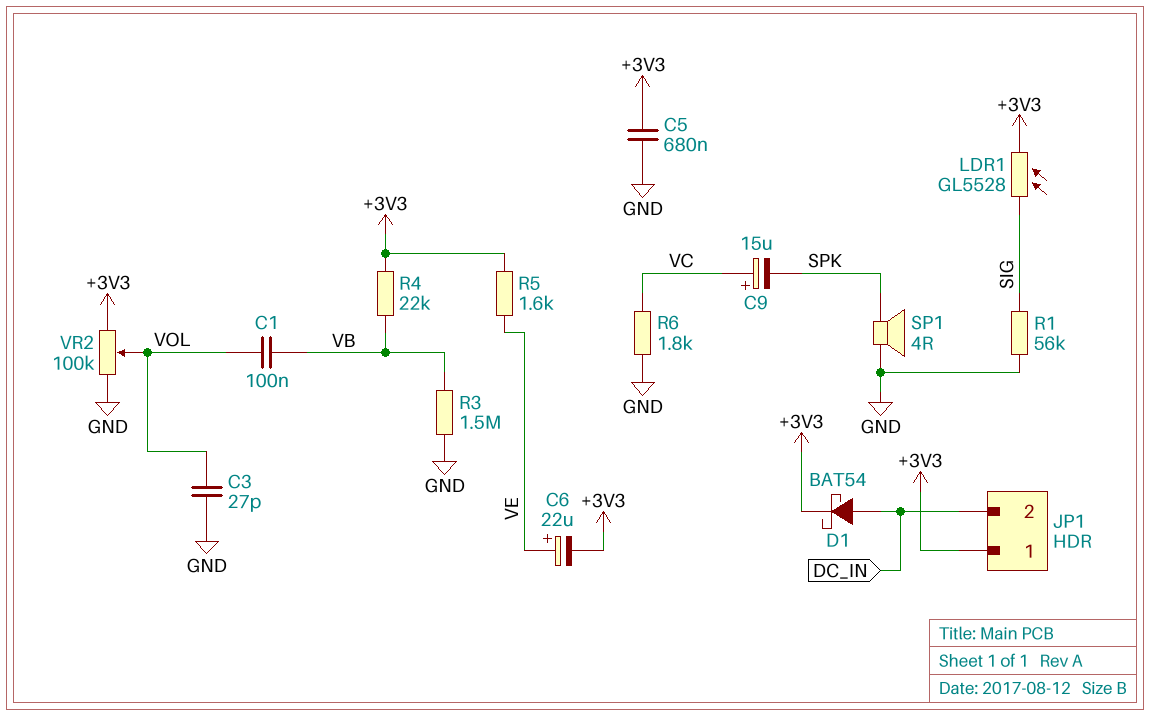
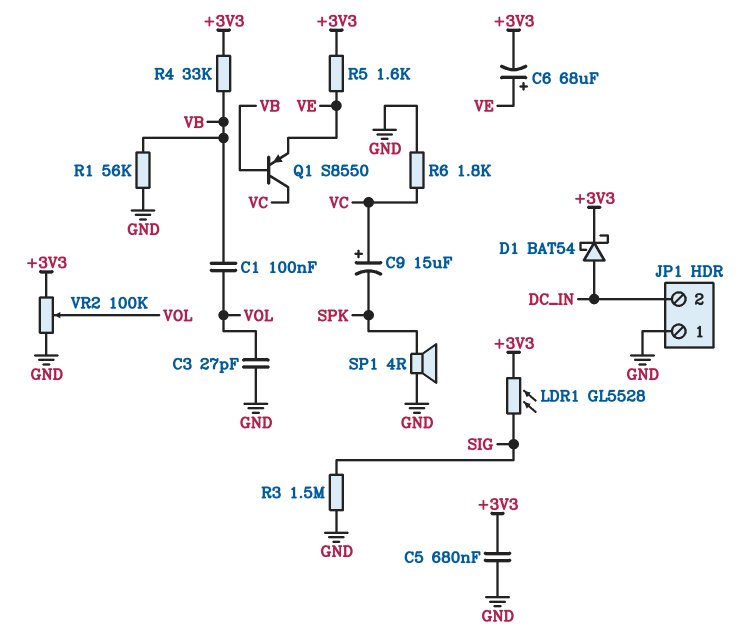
C6: 22uF (plus VE, minus +3V3) -> 68uF (plus VE, minus +3V3)
JP1 pin 1: +3V3 -> GND
Q1: none -> PNP S8550 (B VB, C VC, E VE)
R1: 56k (GND, SIG) -> 56k (GND, VB)
R3: 1.5M (GND, VB) -> 1.5M (GND, SIG)
R4: 22k (+3V3, VB) -> 33k (+3V3, VB)

